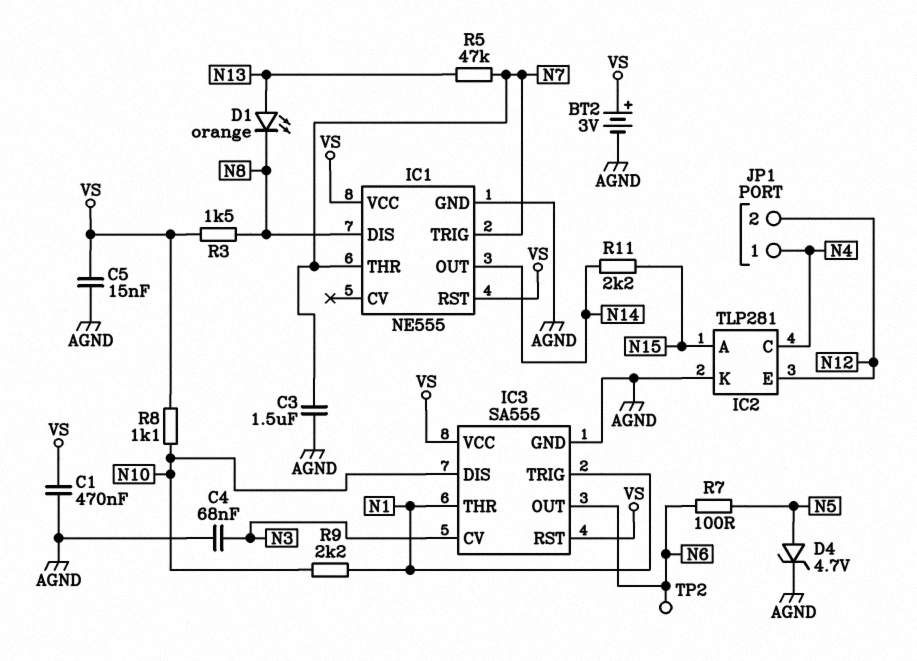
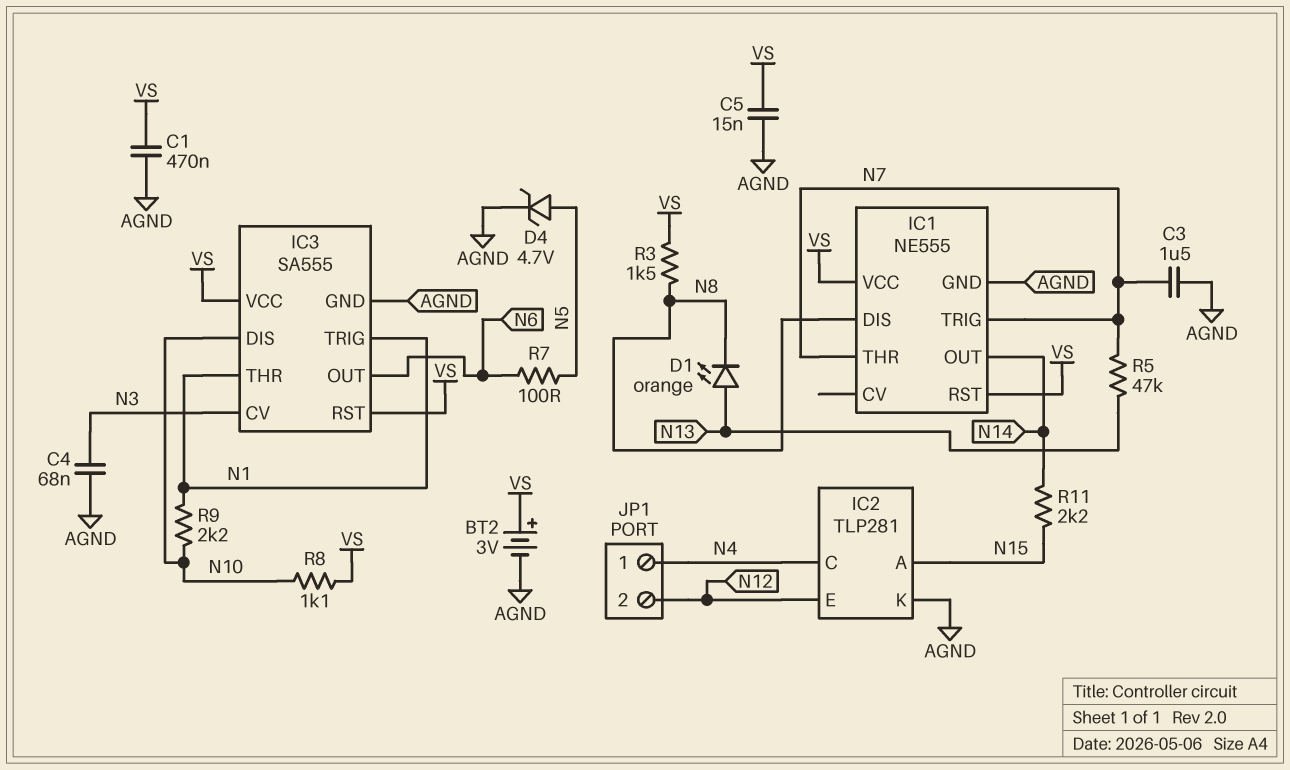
TP2: test point (N6) -> none

